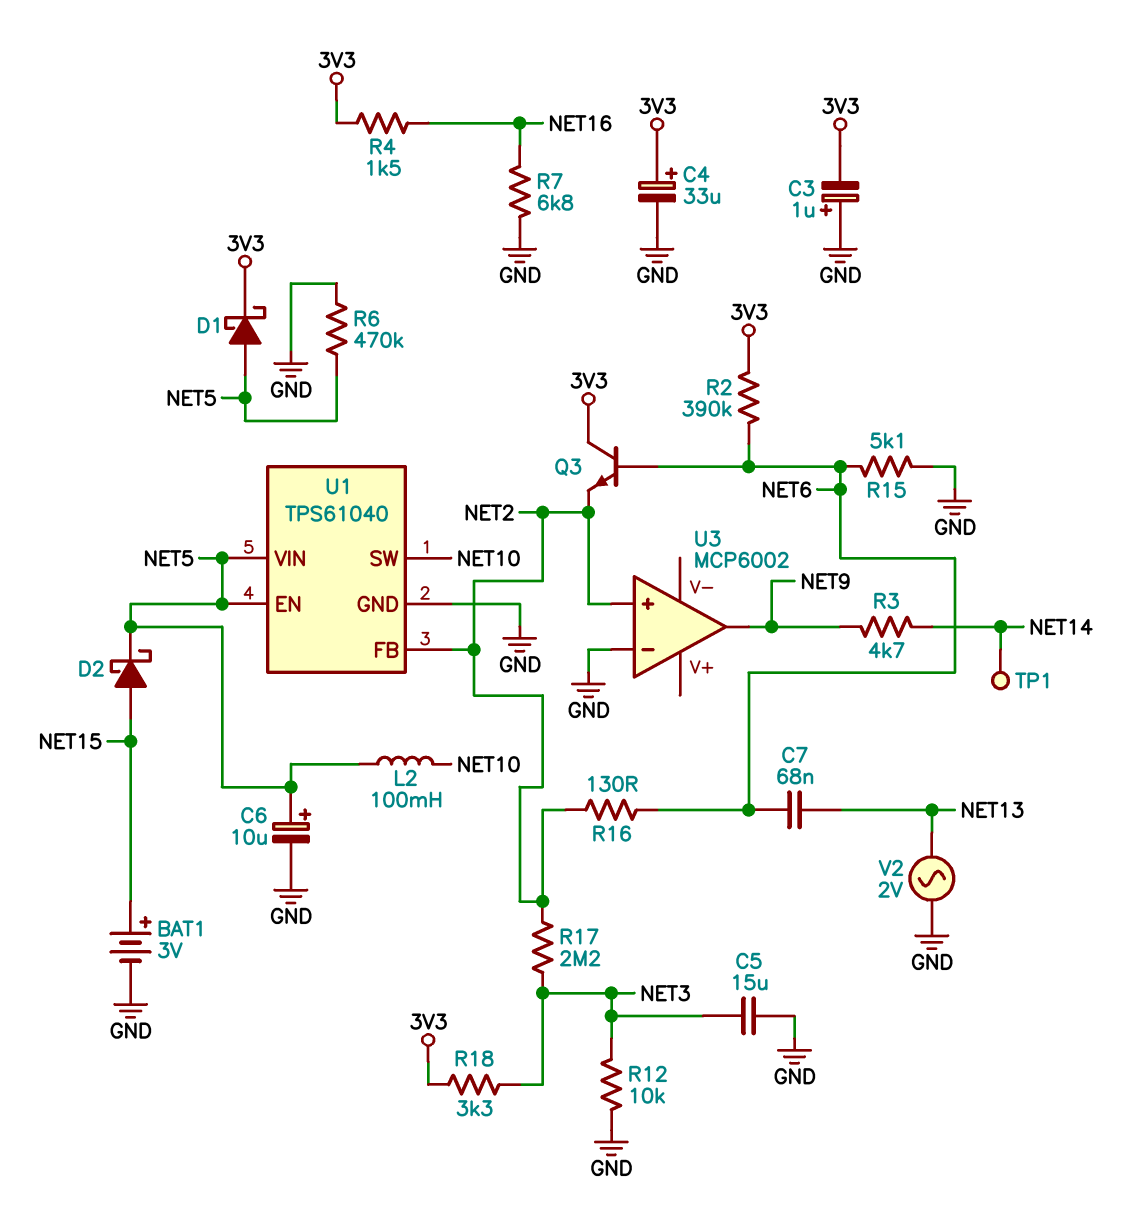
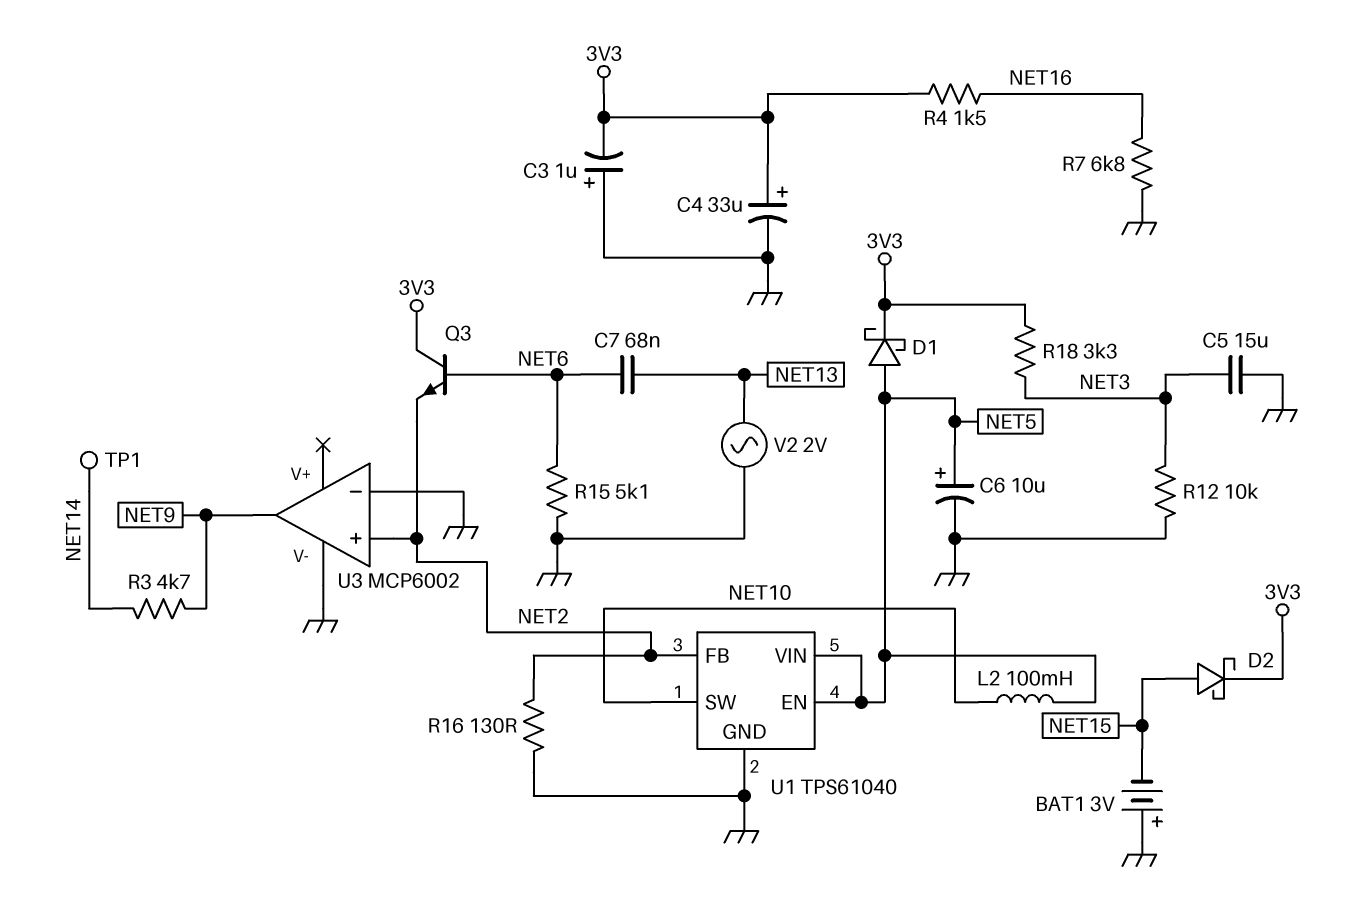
BAT1: 3V (plus NET15, minus GND) -> 3V (plus GND, minus NET15)
D2: schottky (A NET15, K NET5) -> schottky (A NET15, K 3V3)
R2: 390k (3V3, NET6) -> none
R6: 470k (GND, NET5) -> none
R16: 130 (NET2, NET6) -> 130 (GND, NET2)
R17: 2.2M (NET2, NET3) -> none
U3 pin V-: none -> GND

